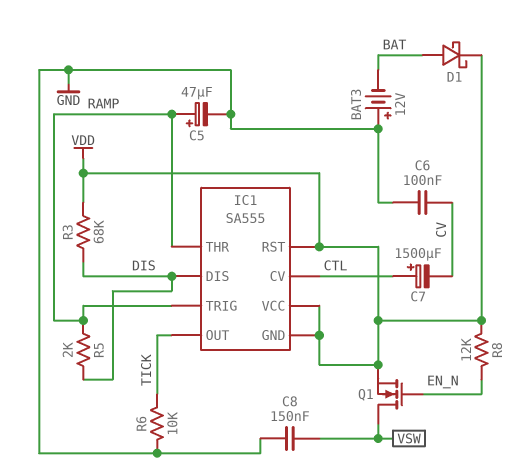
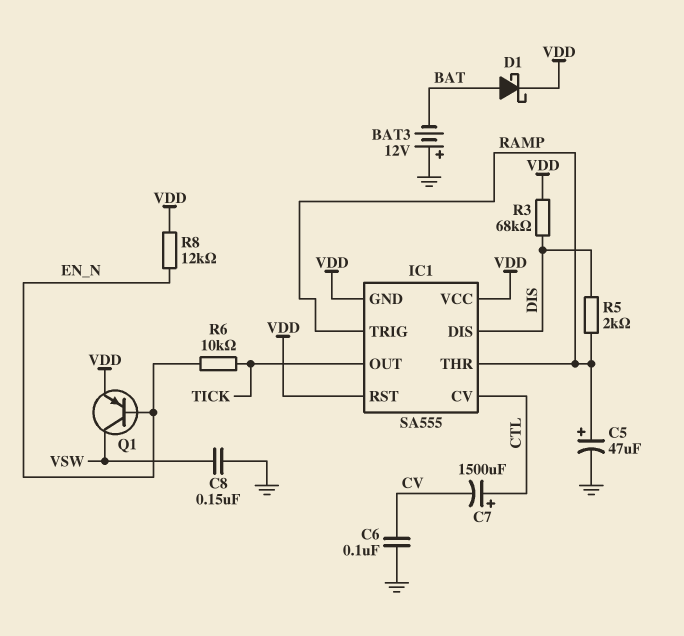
Q1: NMOS (G EN_N, D VSW, S VDD) -> PNP (B EN_N, C VSW, E VDD)
R6: 10k (GND, TICK) -> 10k (EN_N, TICK)

